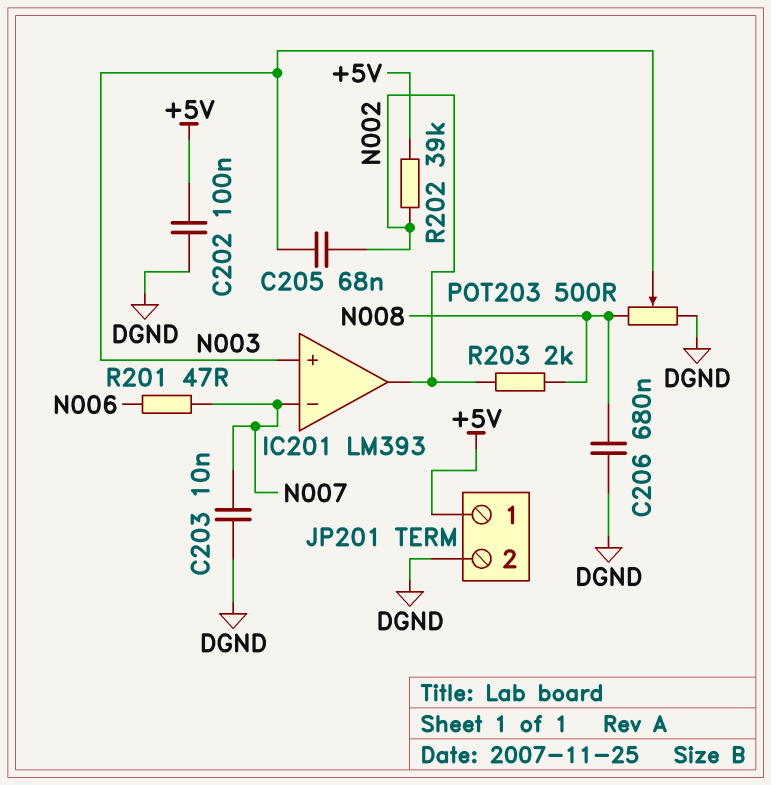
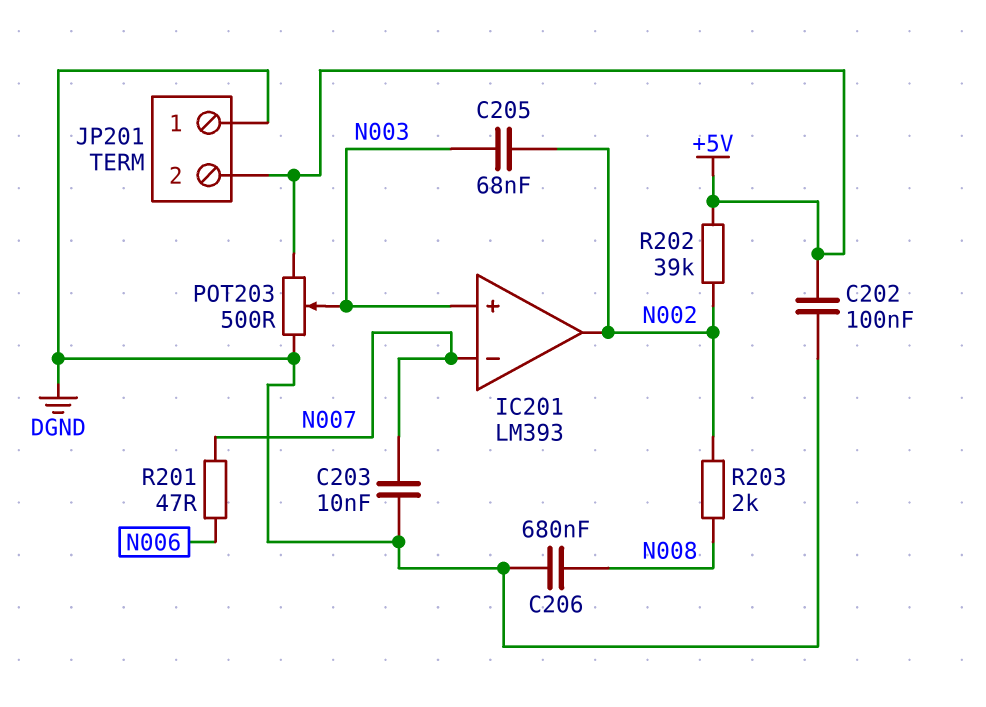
JP201 pin 1: +5V -> DGND
JP201 pin 2: DGND -> +5V
POT203: 500 (DGND, N008, wiper N003) -> 500 (+5V, DGND, wiper N003)

